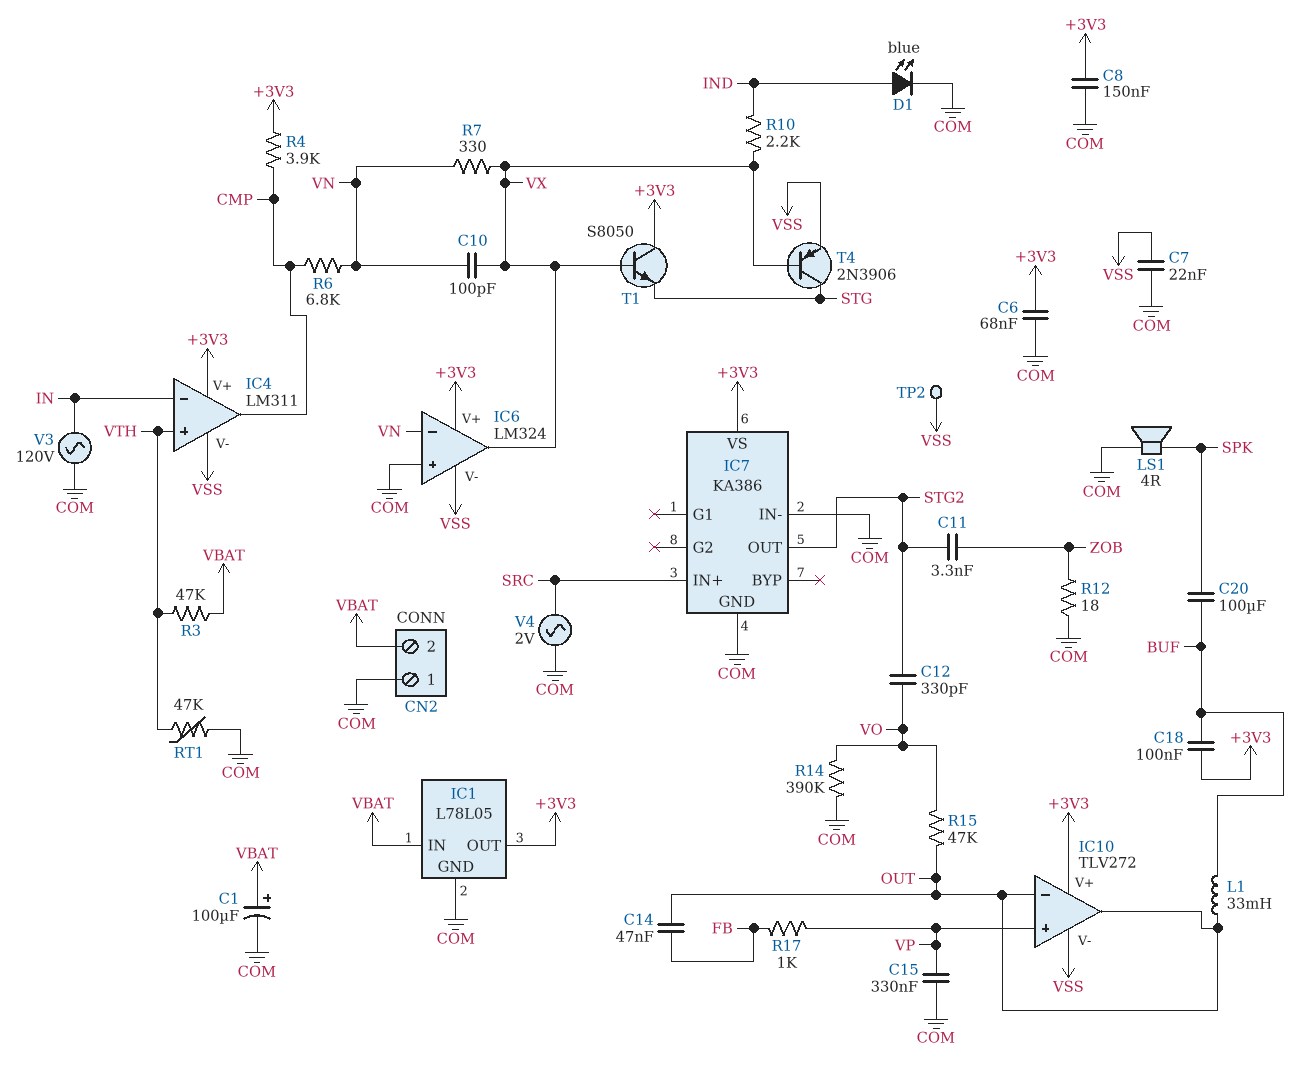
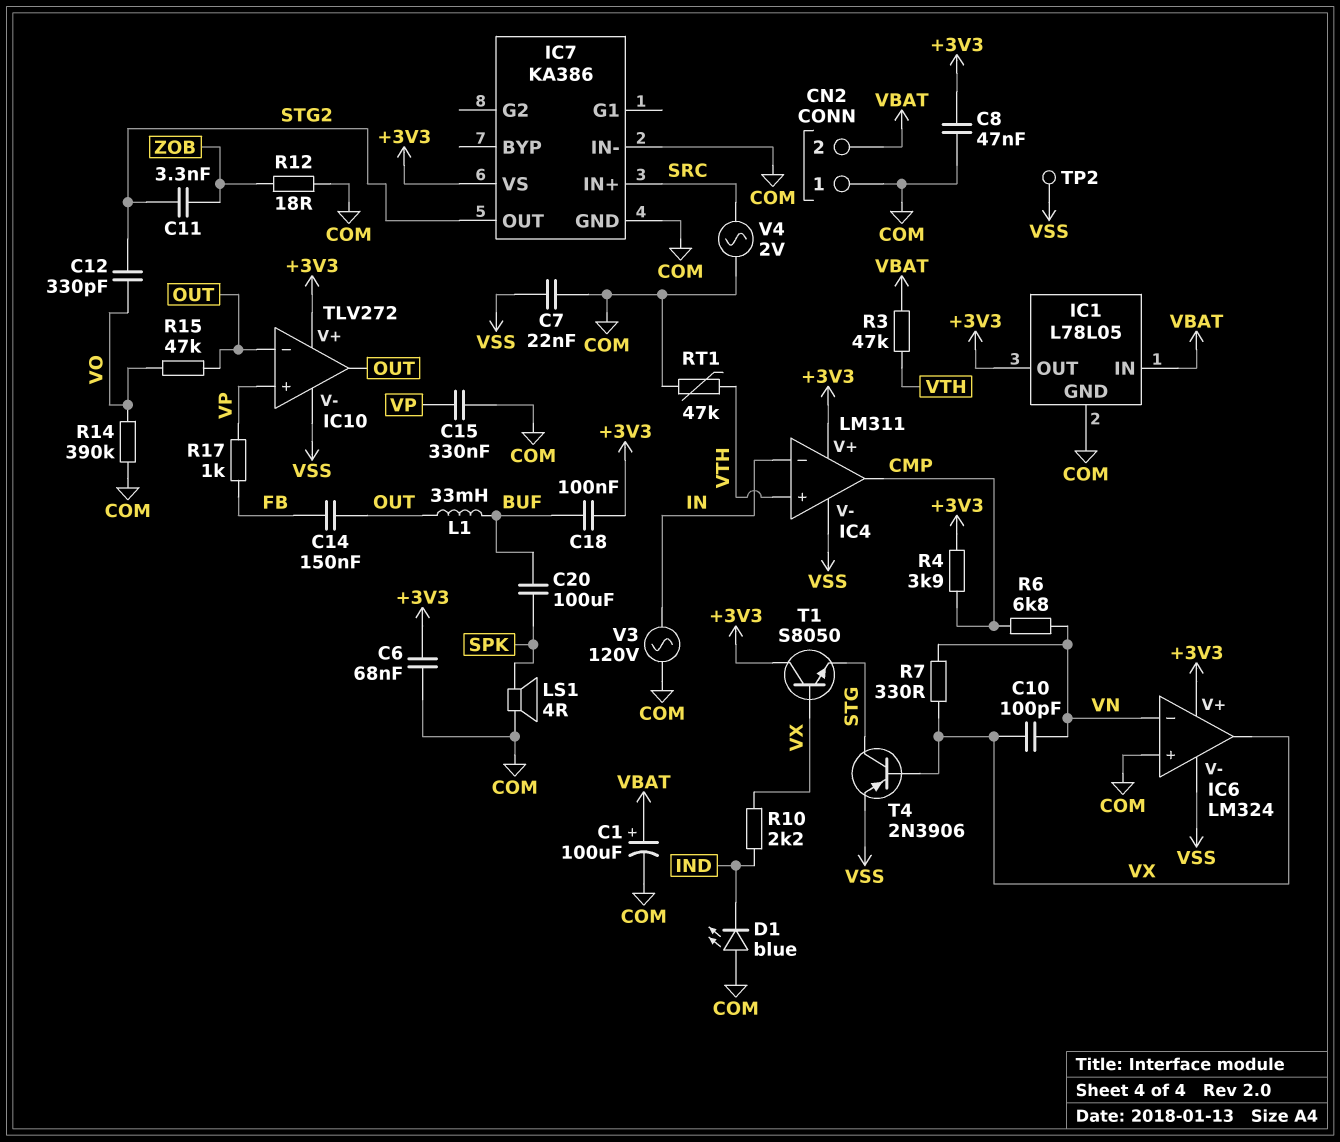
C8: 150nF (+3V3, COM) -> 47nF (+3V3, COM)
C14: 47nF (FB, OUT) -> 150nF (FB, OUT)
D1: LED blue (A IND, K COM) -> LED blue (A COM, K IND)

